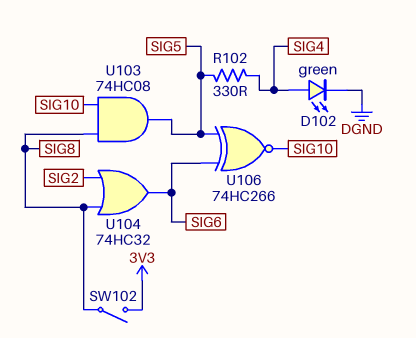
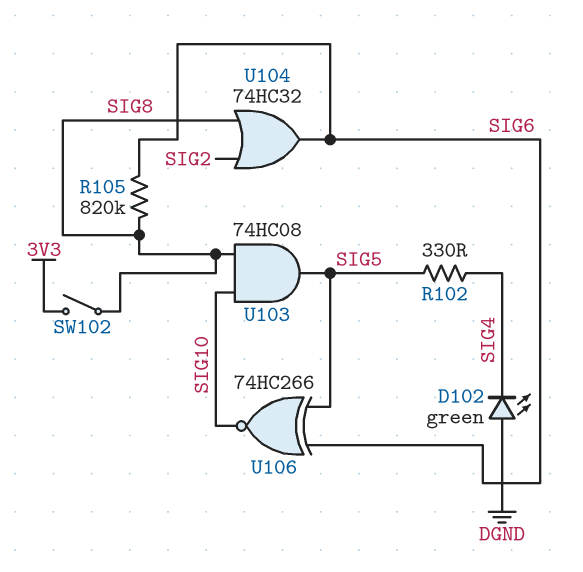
D102: LED green (A SIG4, K DGND) -> LED green (A DGND, K SIG4)
R105: none -> 820k (SIG6, SIG8)

